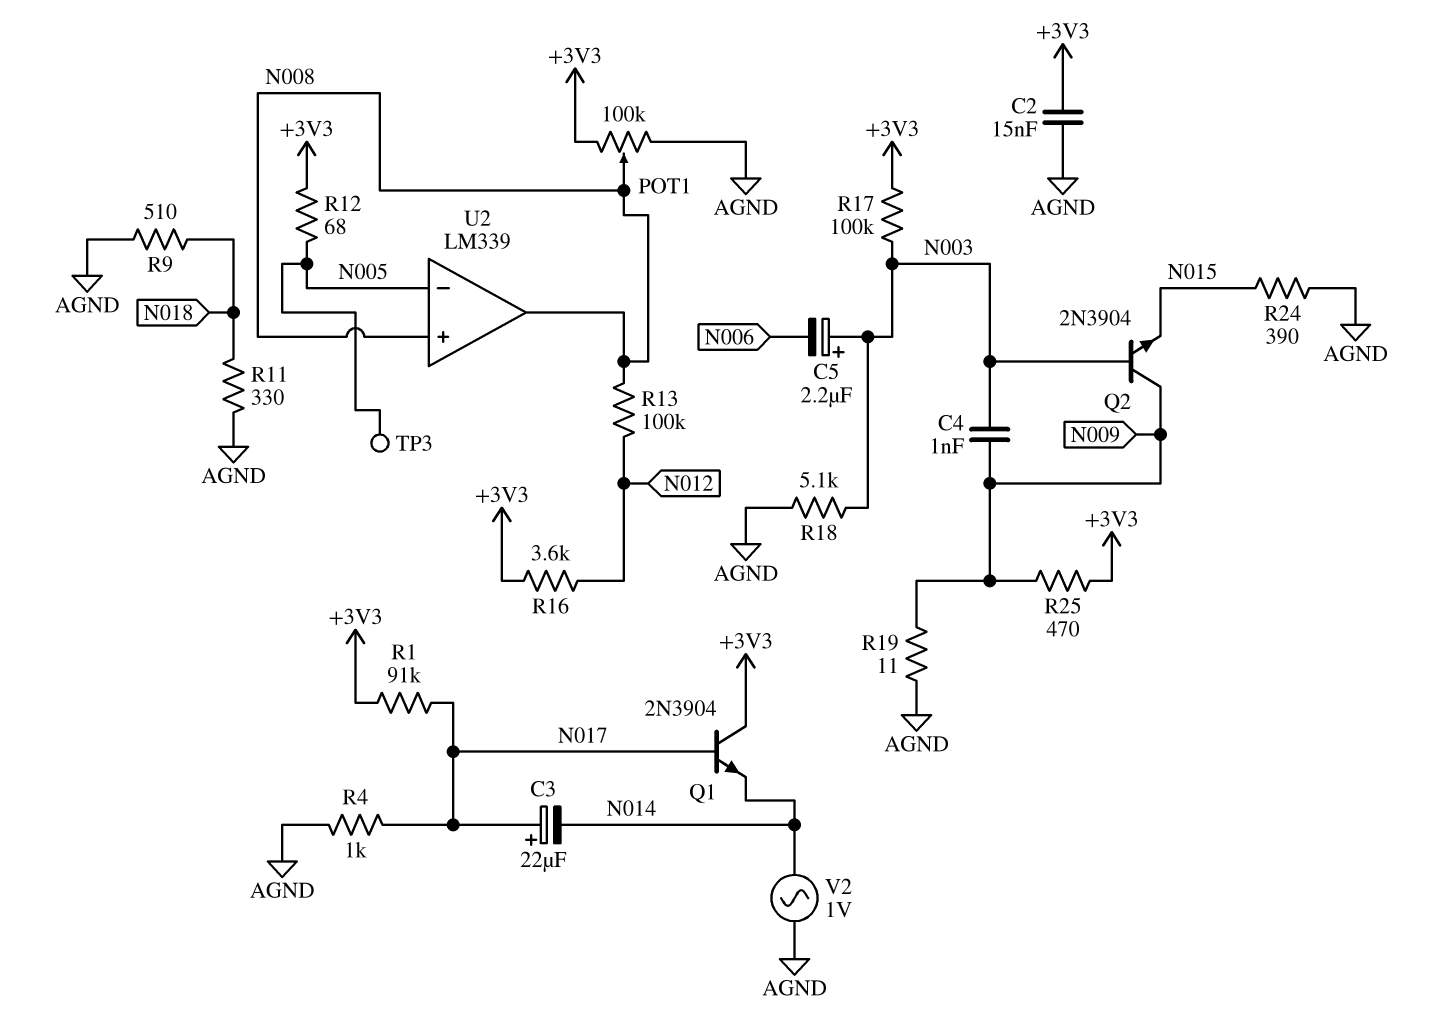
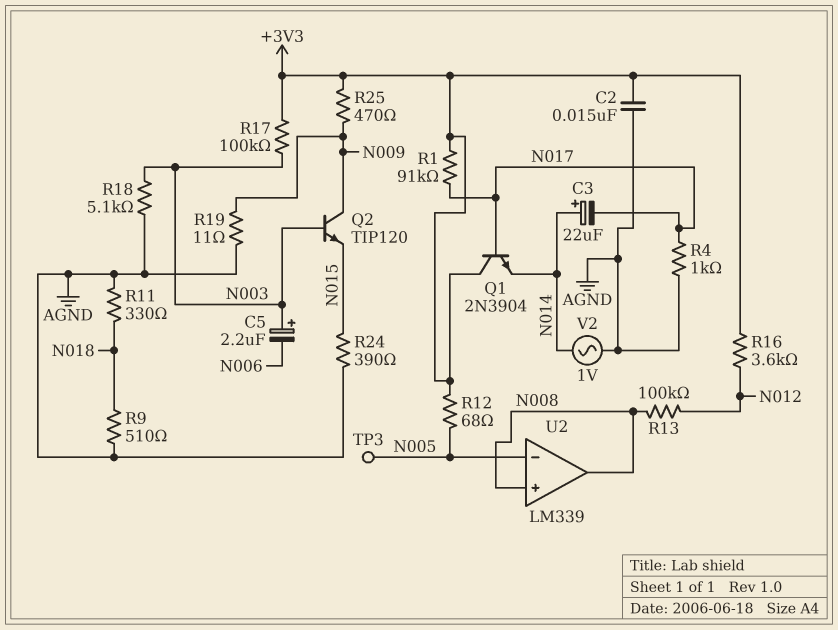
C3: 22uF (plus N017, minus N014) -> 22uF (plus N014, minus N017)
C4: 1nF (N003, N009) -> none
POT1: 100k (+3V3, AGND, wiper N008) -> none
Q2: NPN 2N3904 (B N003, C N009, E N015) -> NPN TIP120 (B N003, C N009, E N015)

